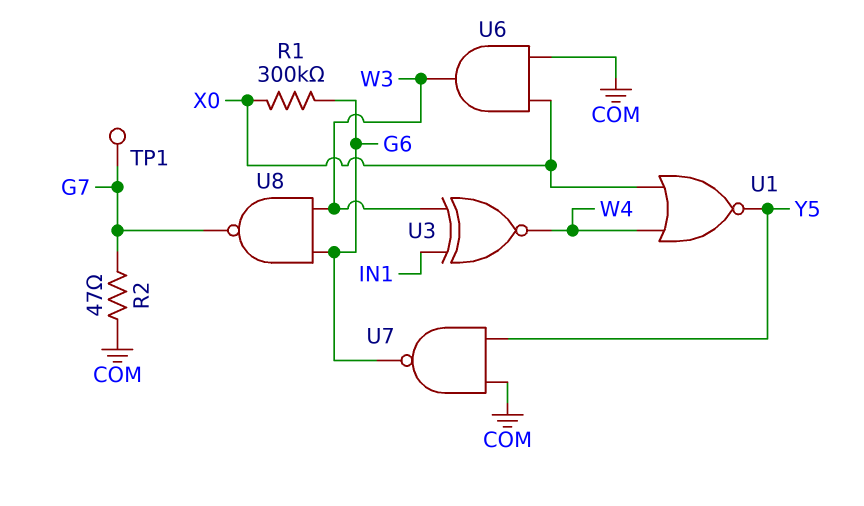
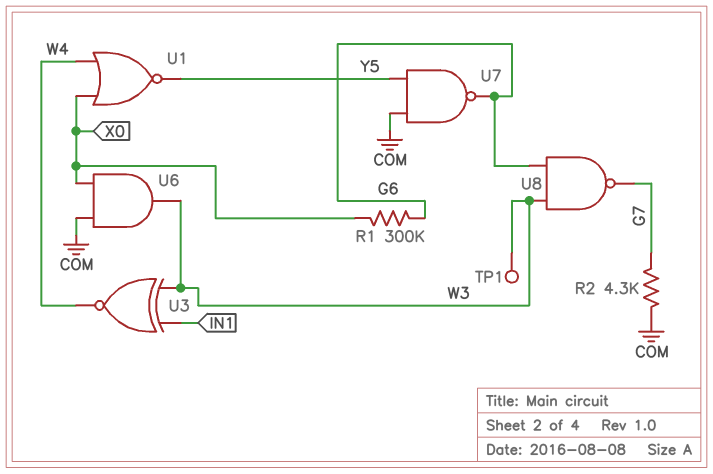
R2: 47 (COM, G7) -> 4.3k (COM, G7)
TP1: test point (G7) -> test point (W3)

